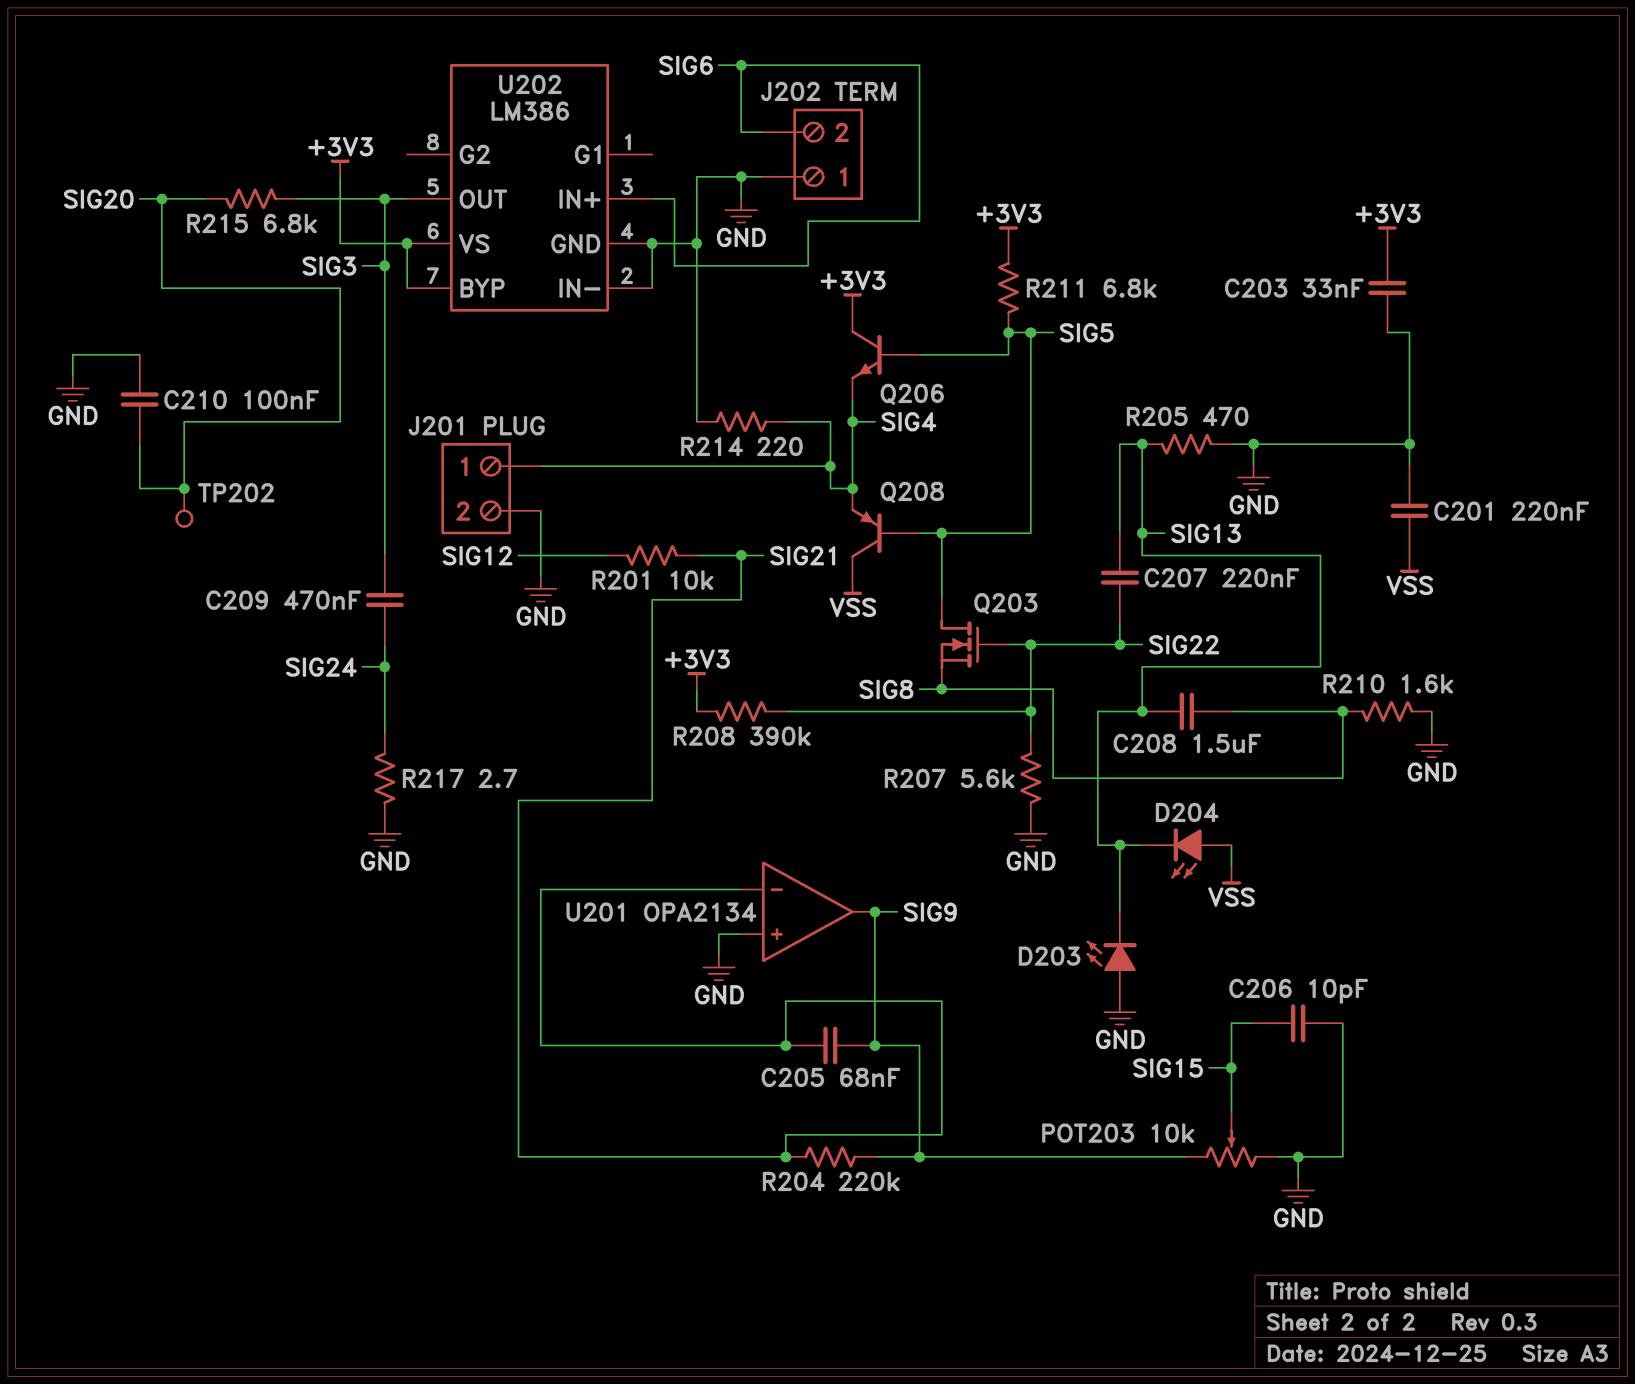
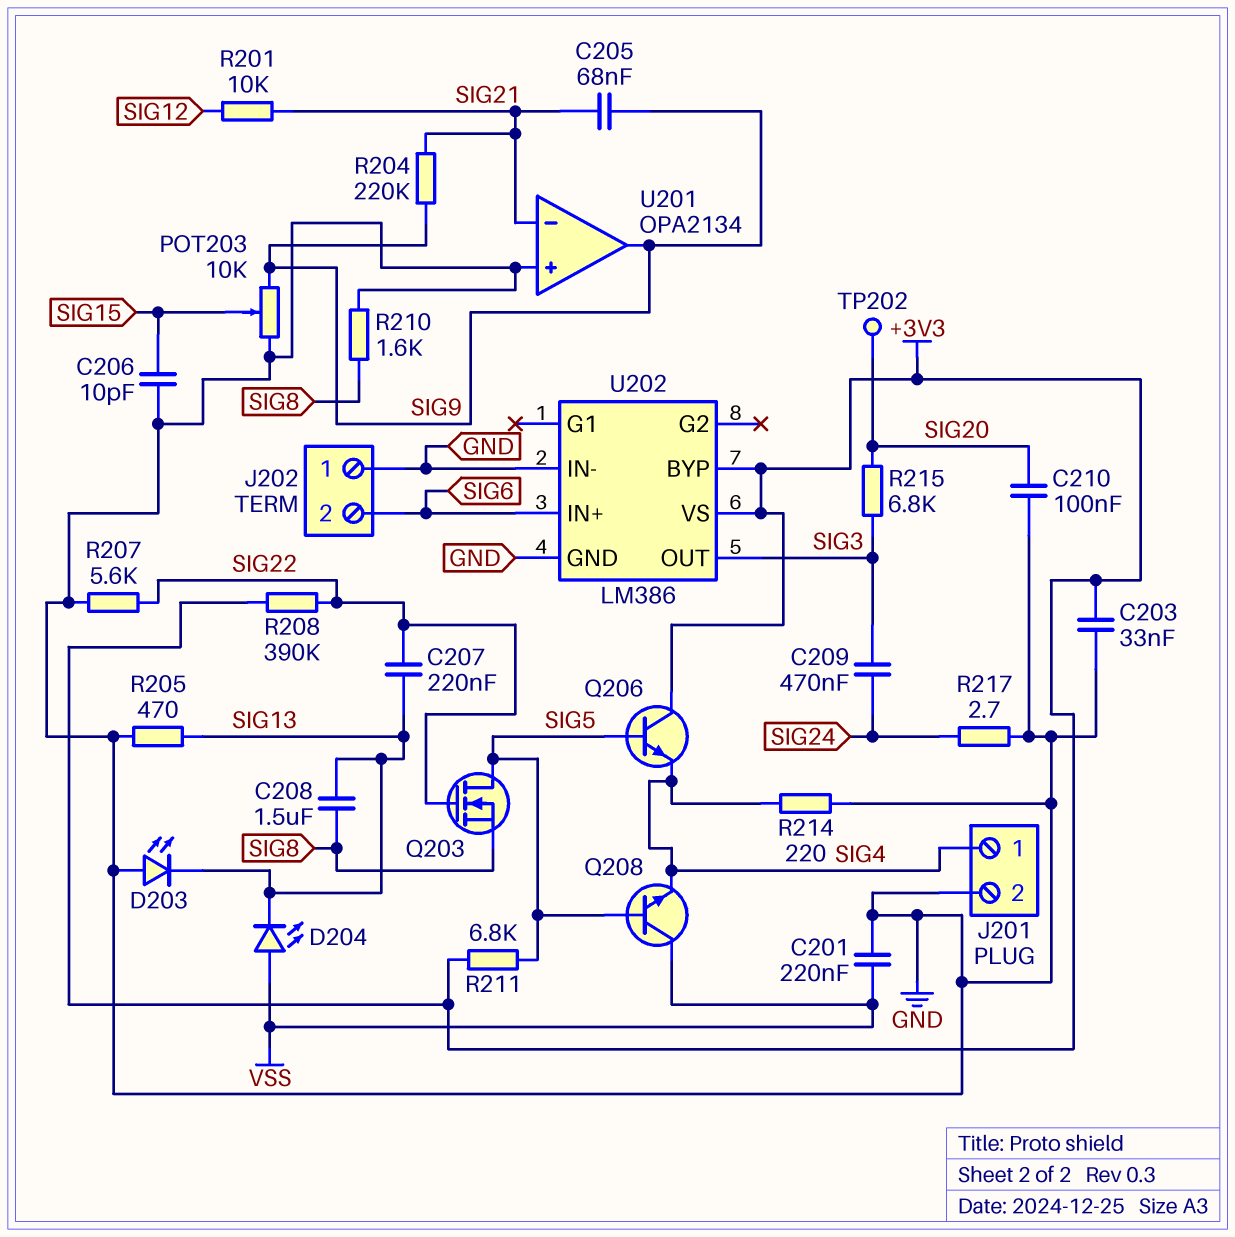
Q208: PNP (B SIG5, C VSS, E SIG4) -> NPN (B SIG5, C VSS, E SIG4)

